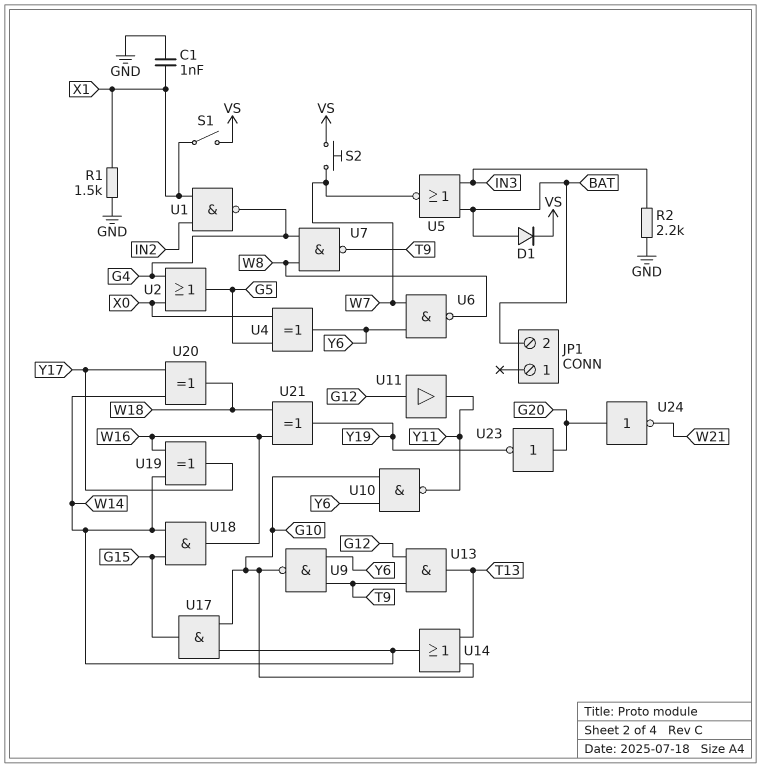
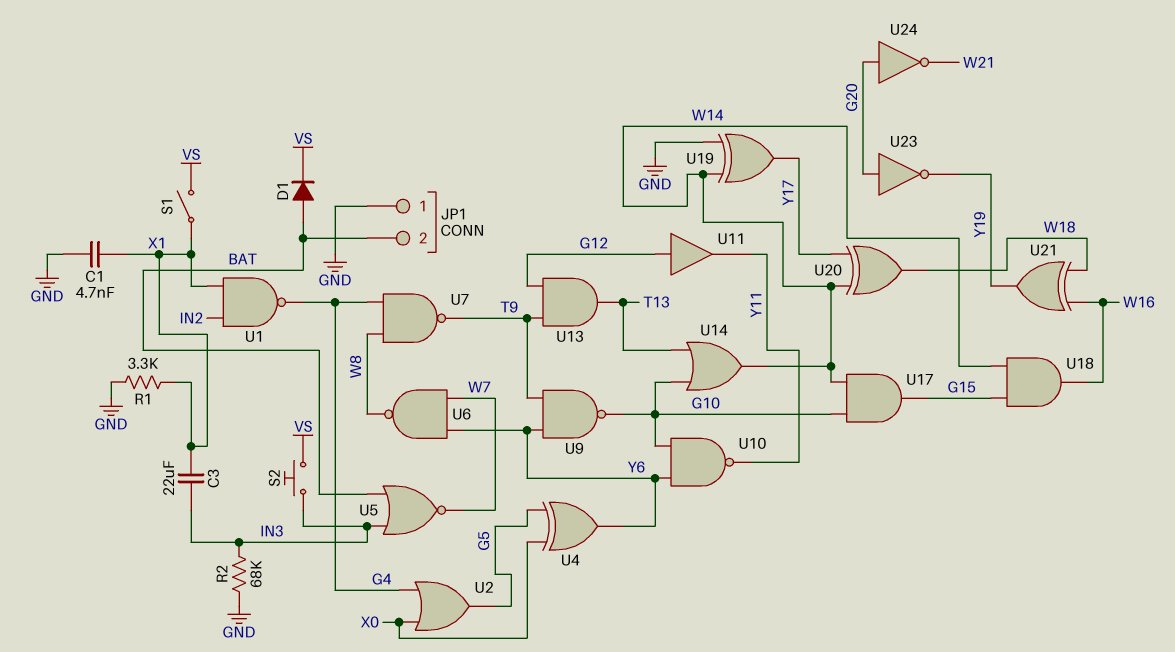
C1: 1nF (GND, X1) -> 4.7nF (GND, X1)
C3: none -> 22uF (IN3, X1)
JP1 pin 1: none -> GND
R1: 1.5k (GND, X1) -> 3.3k (GND, X1)
R2: 2.2k (GND, IN3) -> 68k (GND, IN3)
S2: button (VS, W7) -> button (IN3, VS)
U19: XOR (in W14, in W16, out Y17) -> XOR (in GND, in W14, out Y17)

